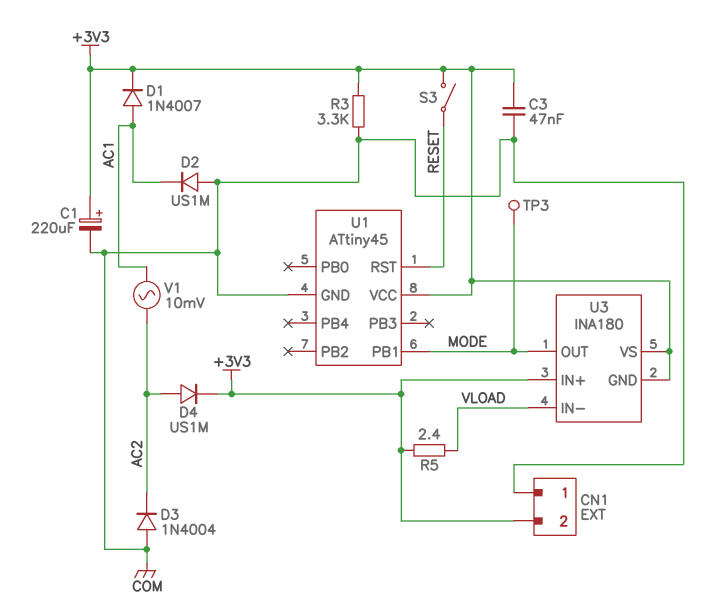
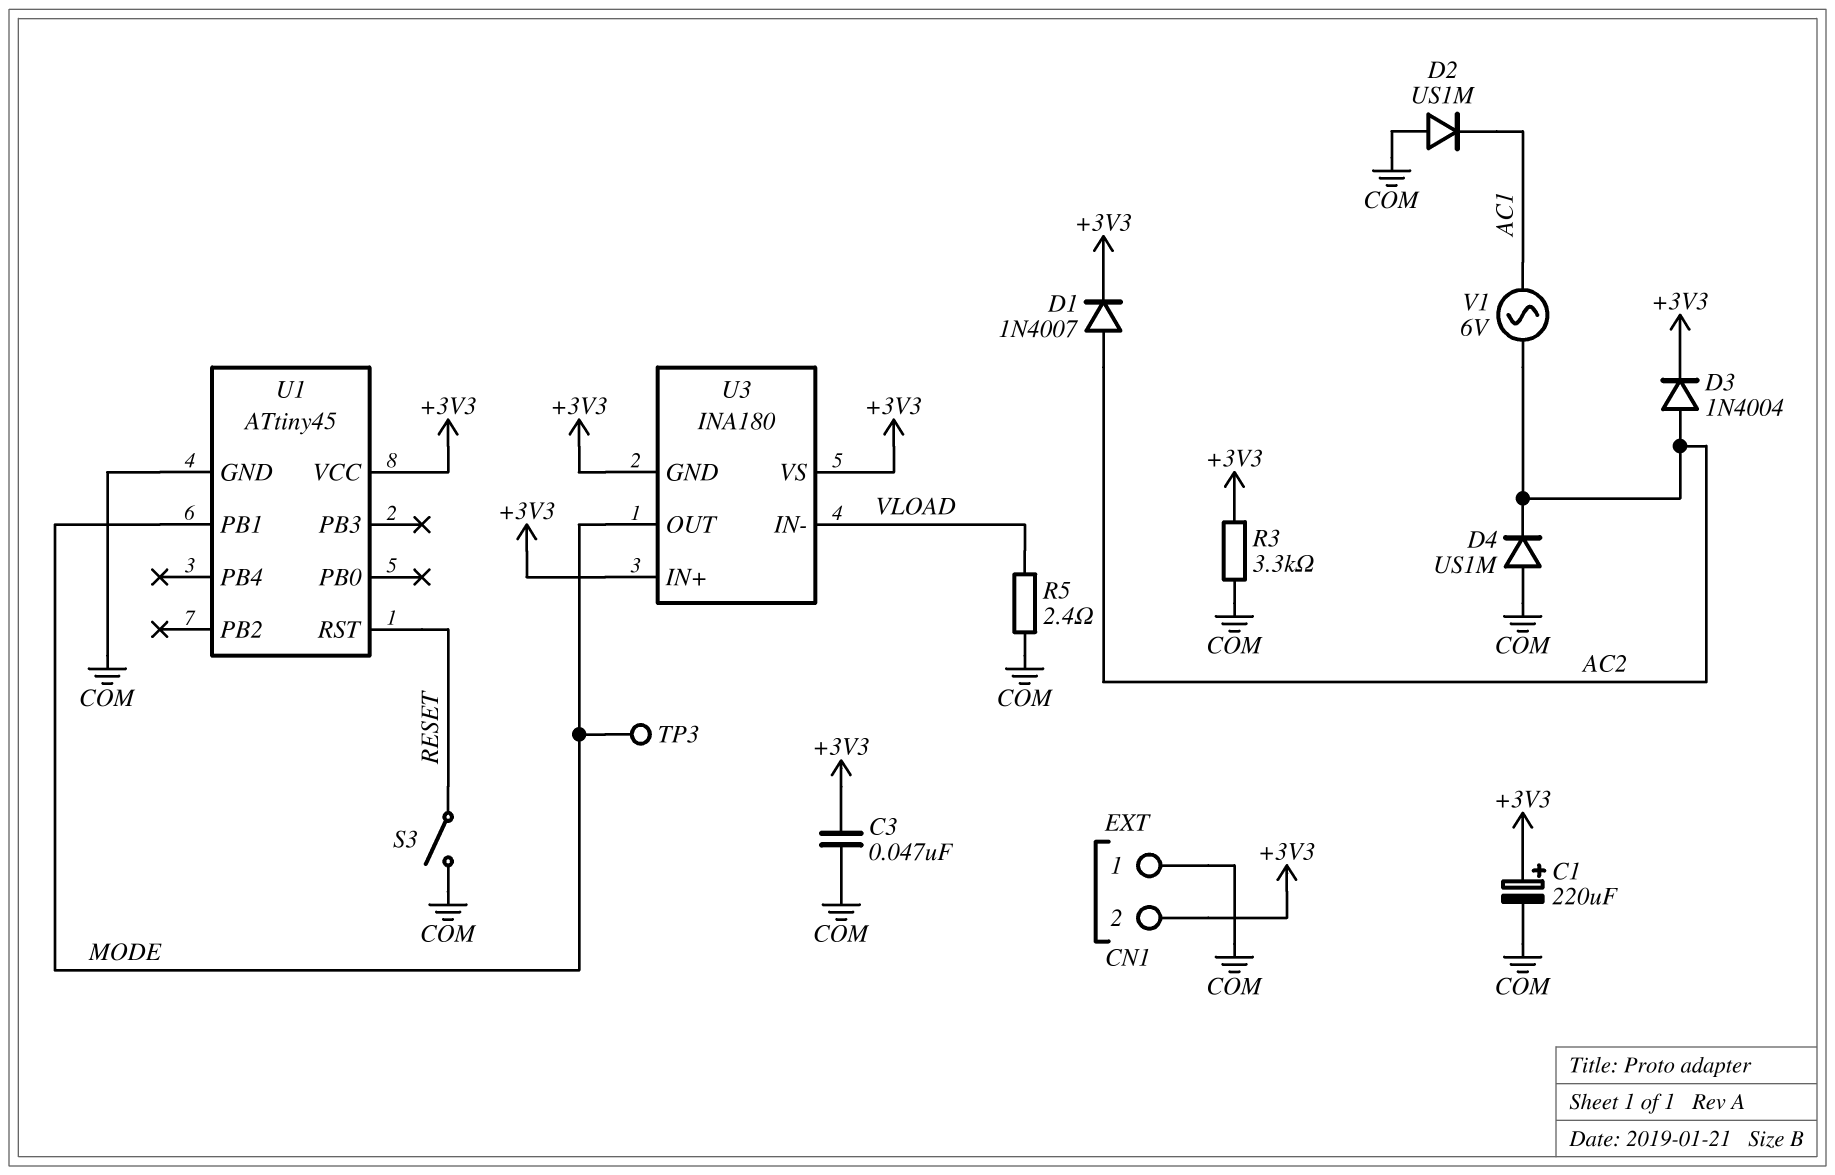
D1: diode 1N4007 (A AC1, K +3V3) -> diode 1N4007 (A AC2, K +3V3)
D3: diode 1N4004 (A COM, K AC2) -> diode 1N4004 (A AC2, K +3V3)
D4: diode US1M (A AC2, K +3V3) -> diode US1M (A COM, K AC2)
R5: 2.4 (+3V3, VLOAD) -> 2.4 (COM, VLOAD)
S3: switch (+3V3, RESET) -> switch (COM, RESET)
V1: AC 10mV (AC1, AC2) -> AC 6V (AC1, AC2)

